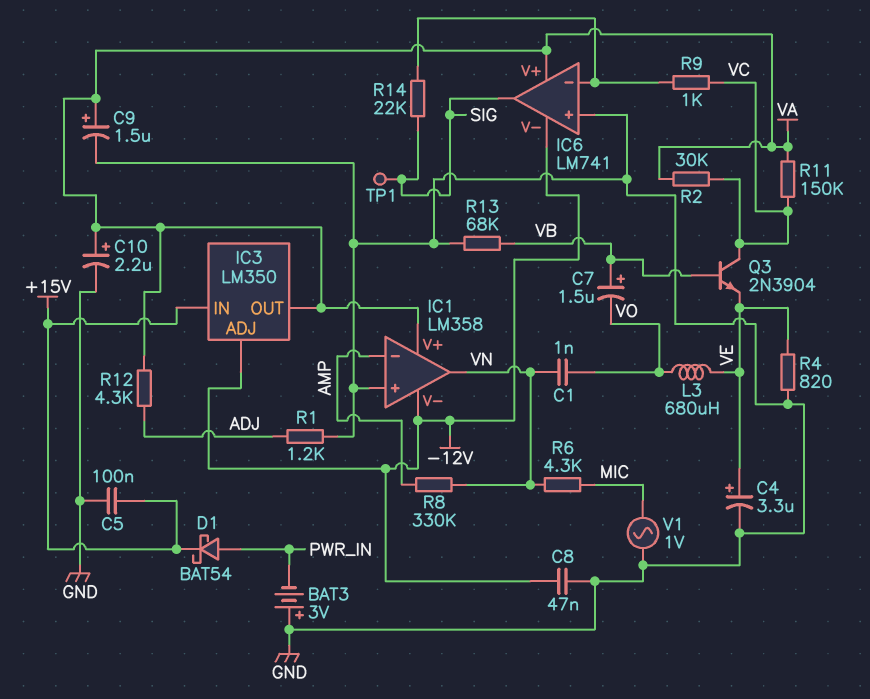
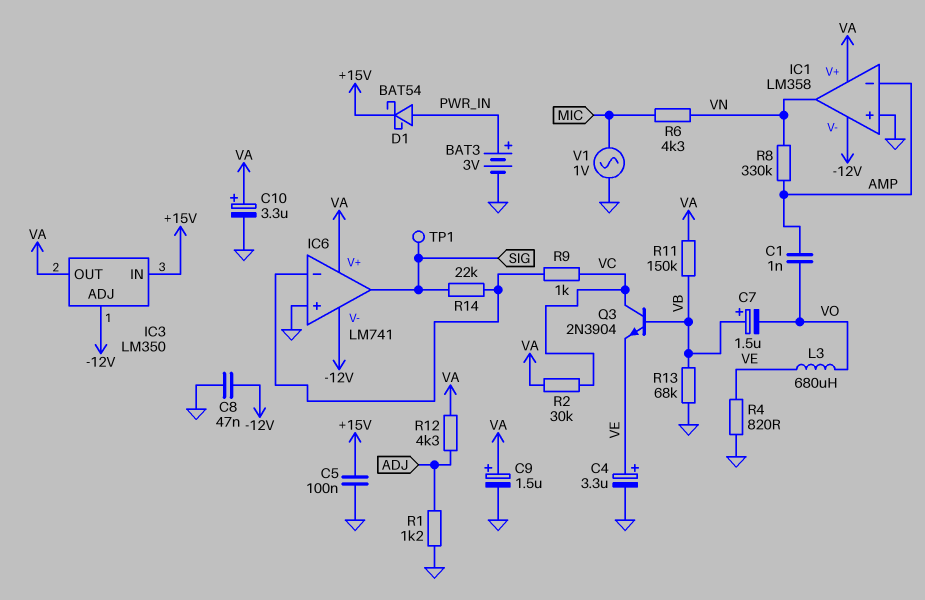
BAT3: 3V (plus GND, minus PWR_IN) -> 3V (plus PWR_IN, minus GND)
C1: 1nF (VN, VO) -> 1nF (AMP, VO)
C10: 2.2uF (plus VA, minus GND) -> 3.3uF (plus VA, minus GND)
R11: 150k (VA, VC) -> 150k (VA, VB)

